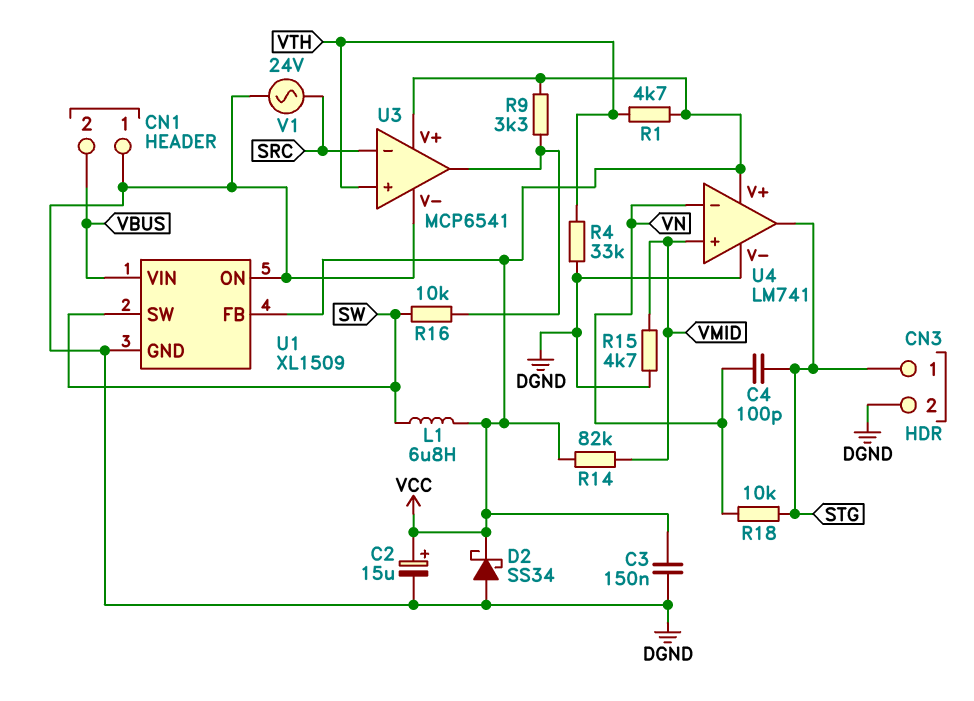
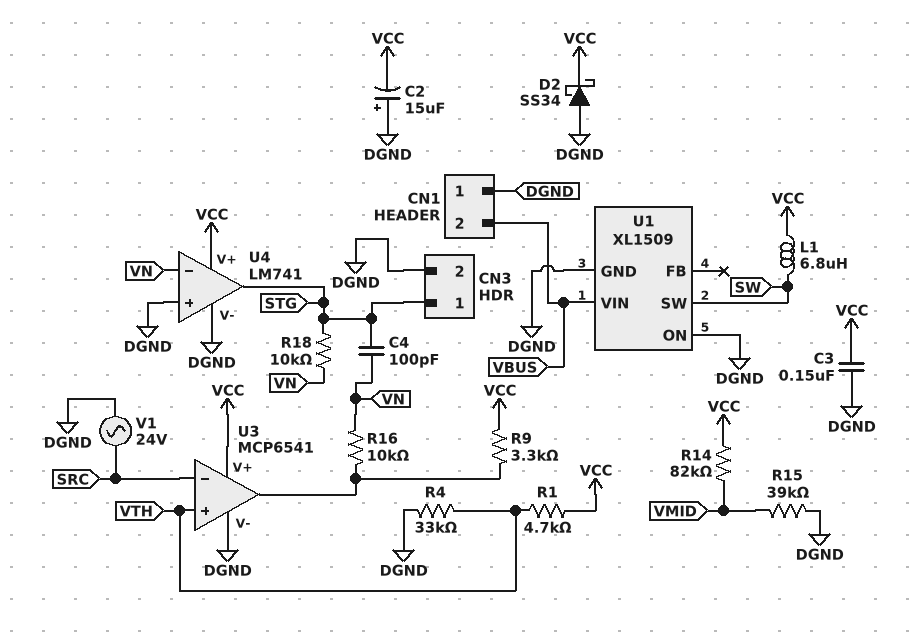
C2: 15uF (plus VCC, minus DGND) -> 15uF (plus DGND, minus VCC)
R15: 4.7k (DGND, VMID) -> 39k (DGND, VMID)
R16: 10k (SW, U3/out) -> 10k (U3/out, VN)
U1 pin FB: VCC -> none
U4 pin in+: VMID -> DGND

